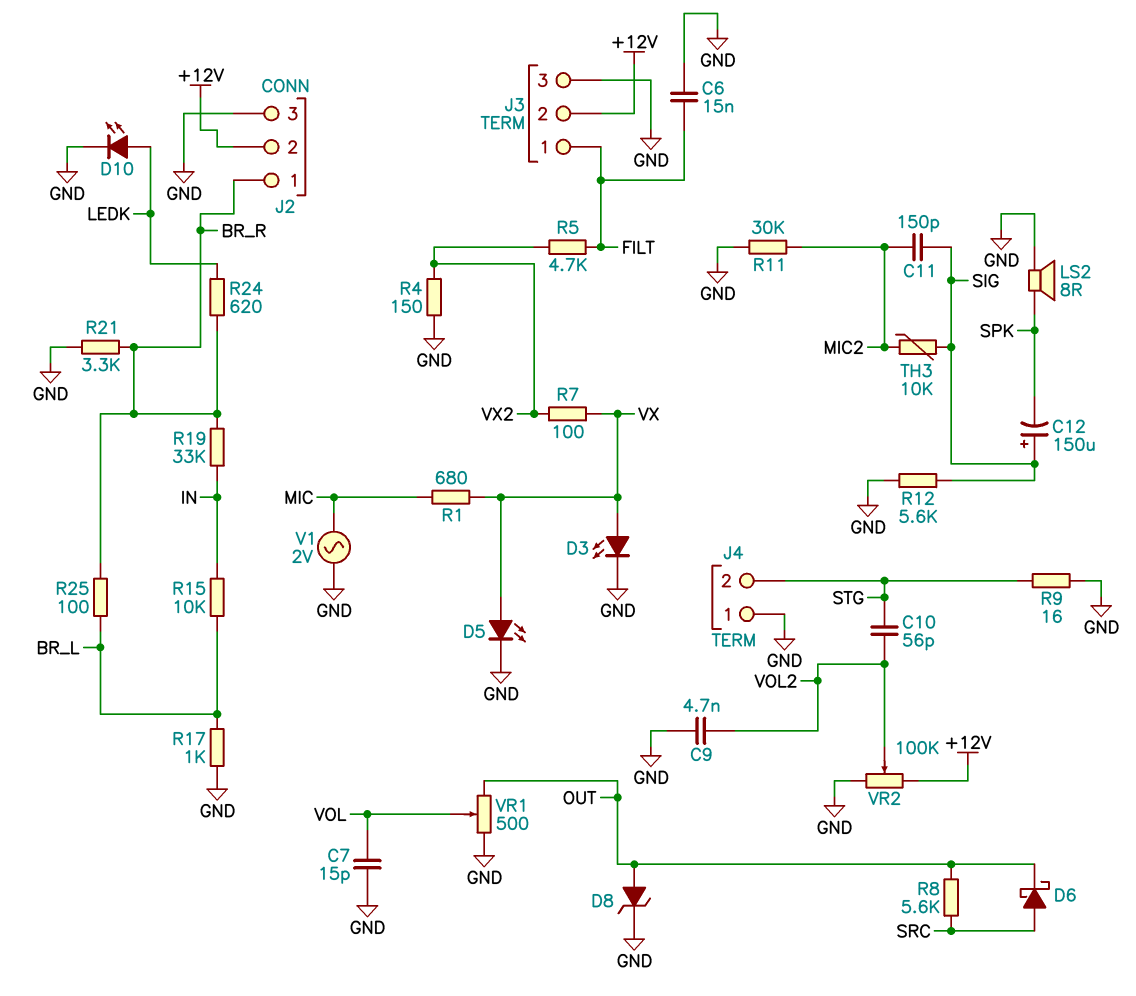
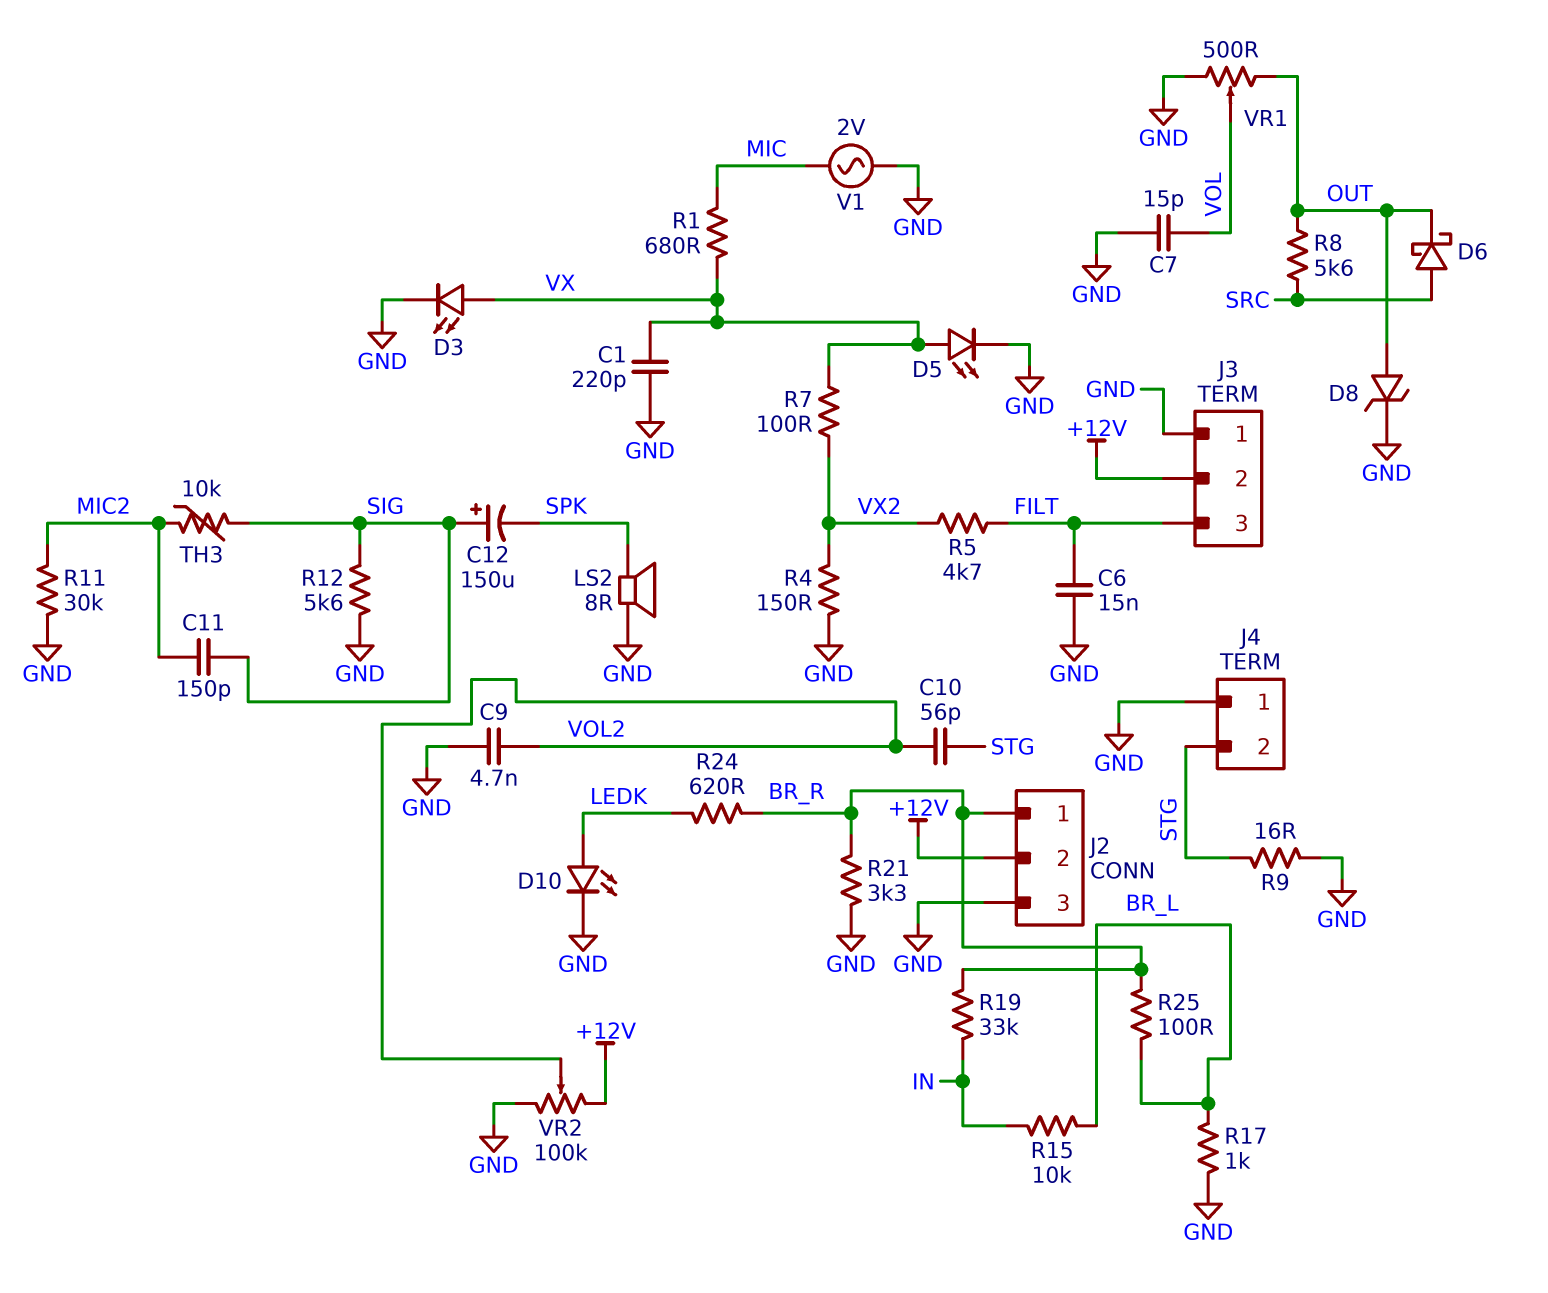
C1: none -> 220pF (GND, VX)
J3 pin 1: FILT -> GND
J3 pin 3: GND -> FILT

